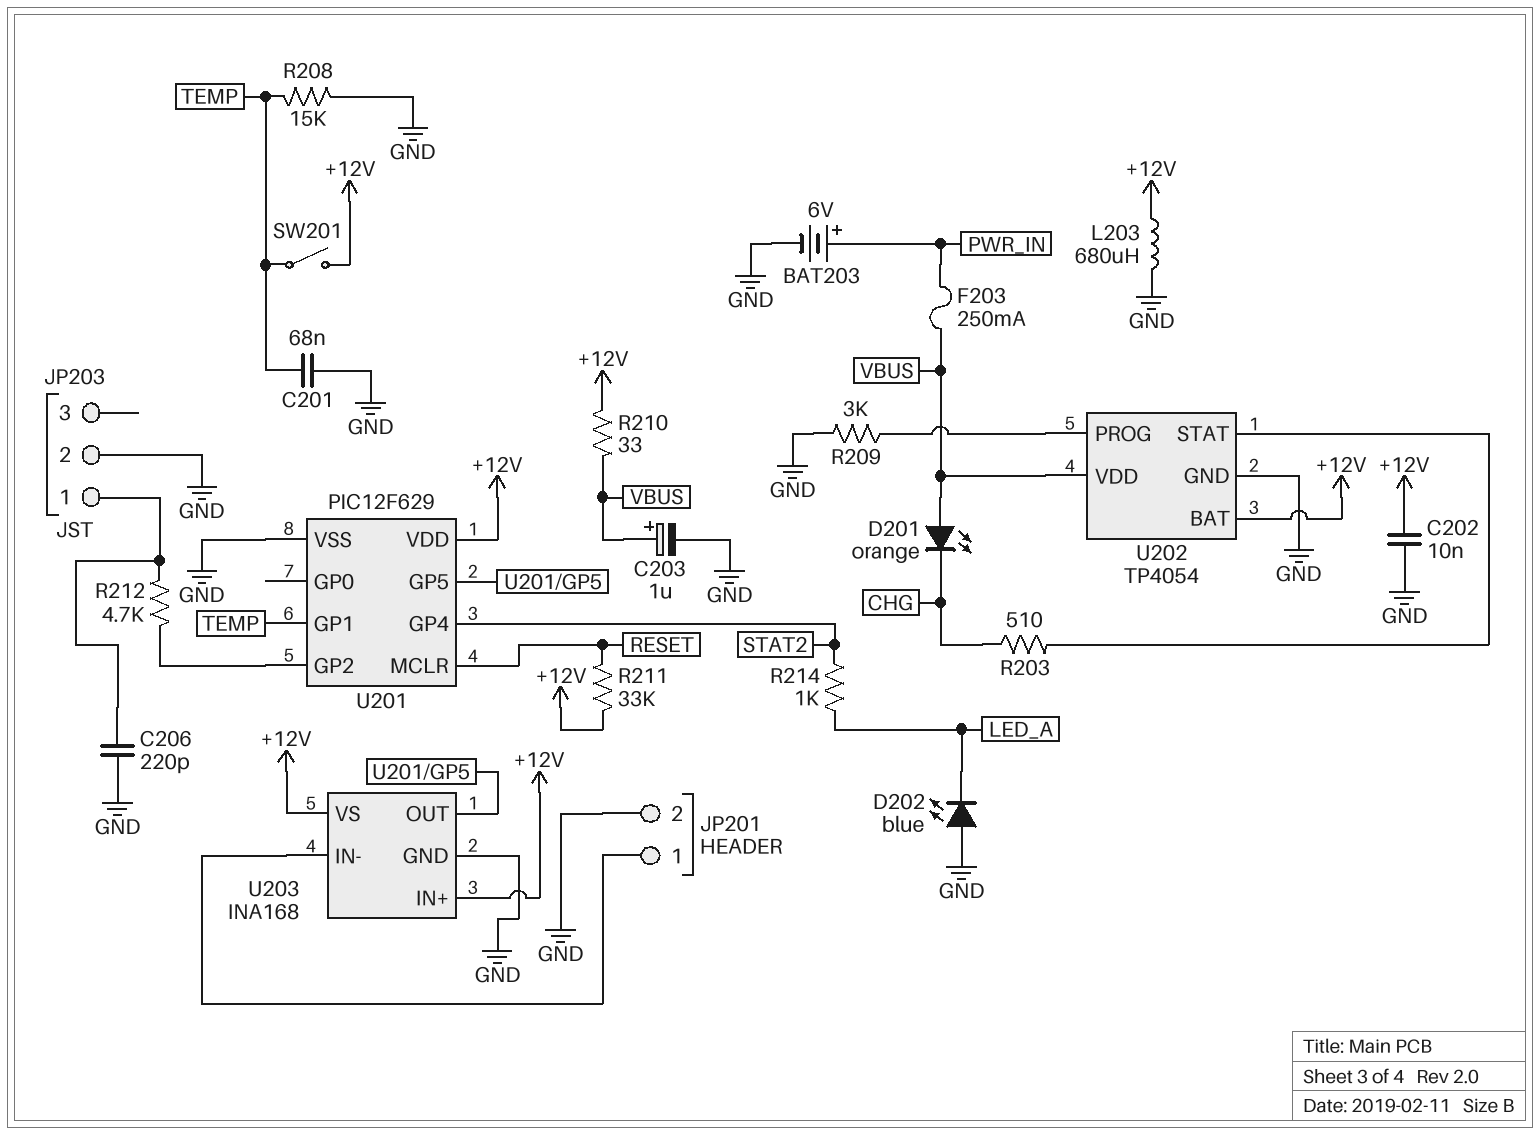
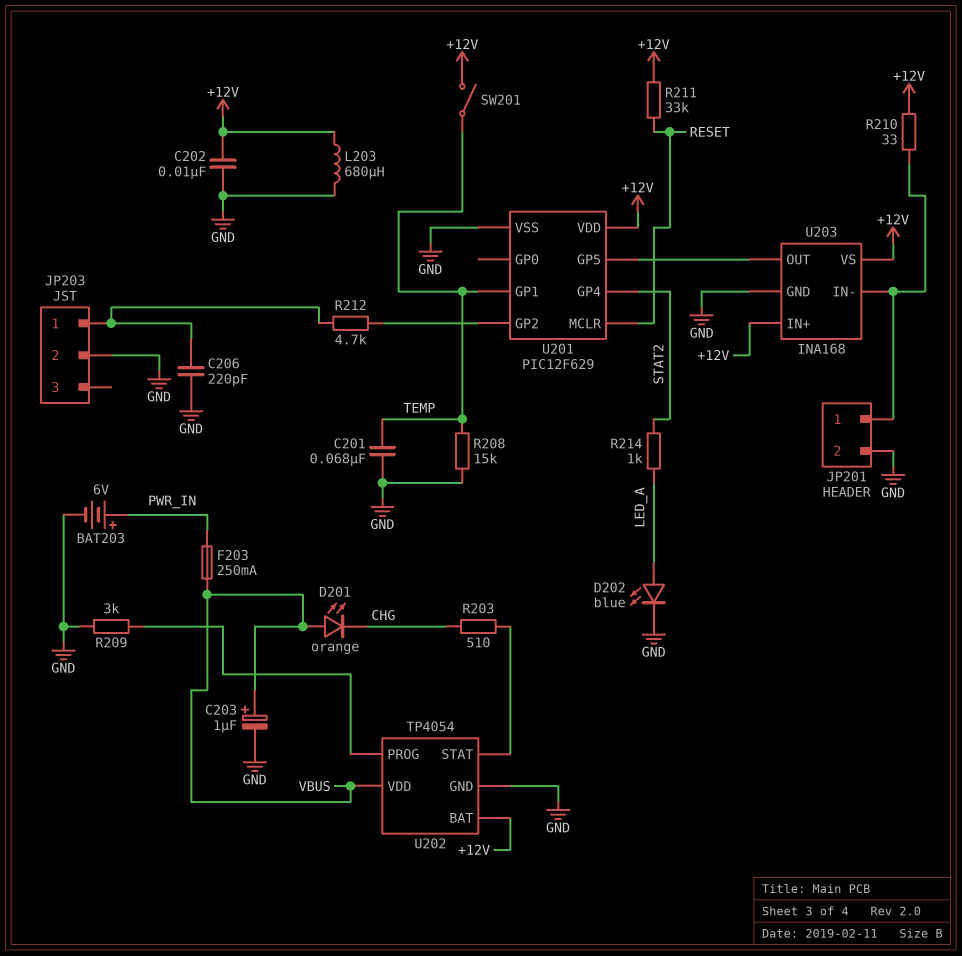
D202: LED blue (A GND, K LED_A) -> LED blue (A LED_A, K GND)
R210: 33 (+12V, VBUS) -> 33 (+12V, JP201/1)

